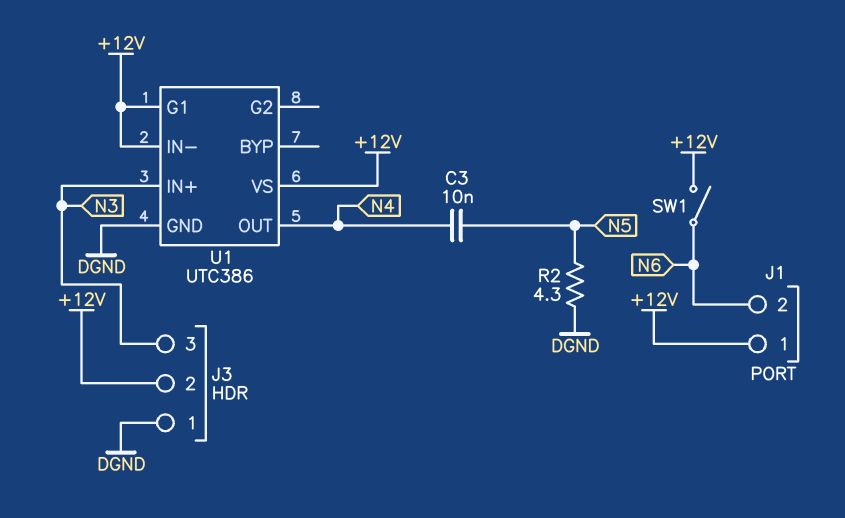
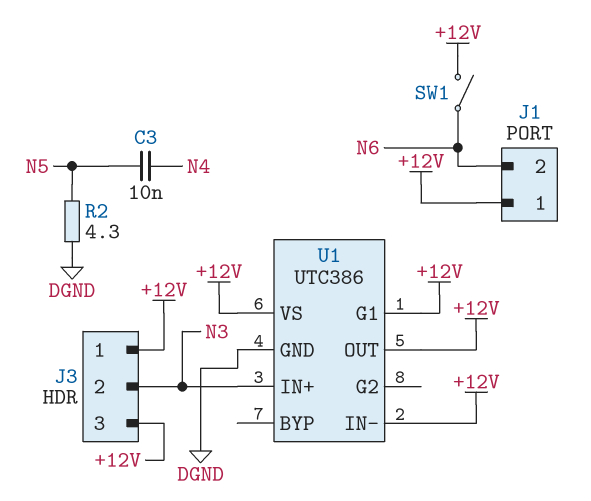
J3 pin 1: DGND -> +12V
J3 pin 2: +12V -> N3
J3 pin 3: N3 -> +12V
U1 pin OUT: N4 -> +12V

